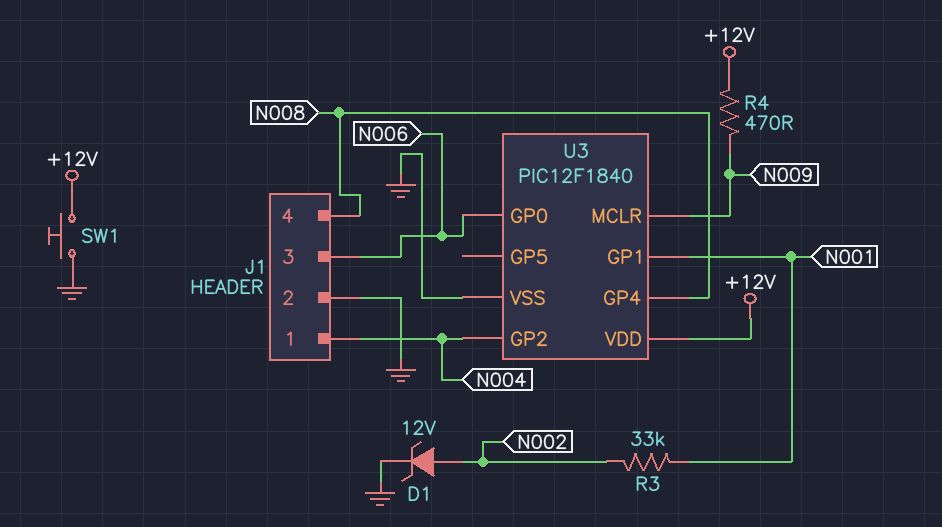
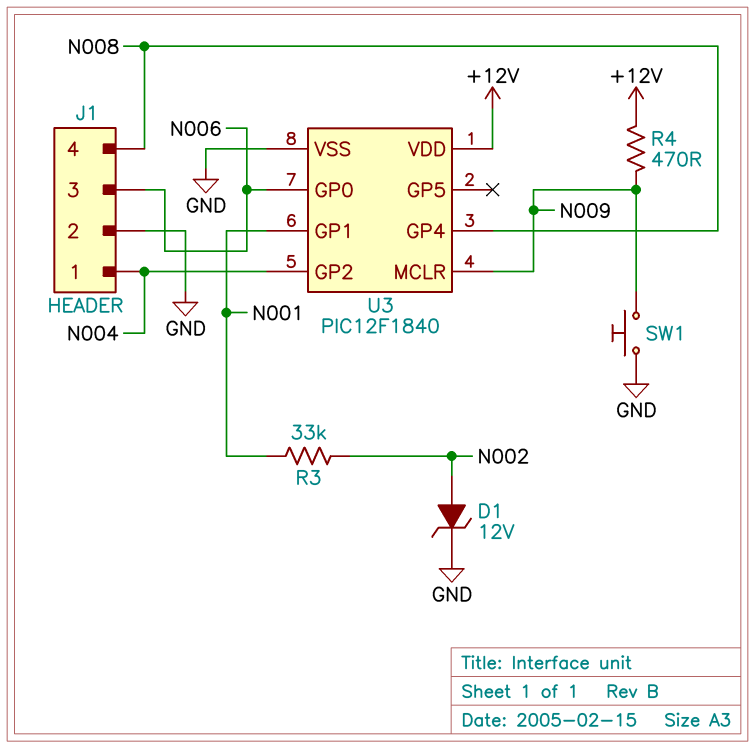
SW1: button (+12V, GND) -> button (GND, N009)

